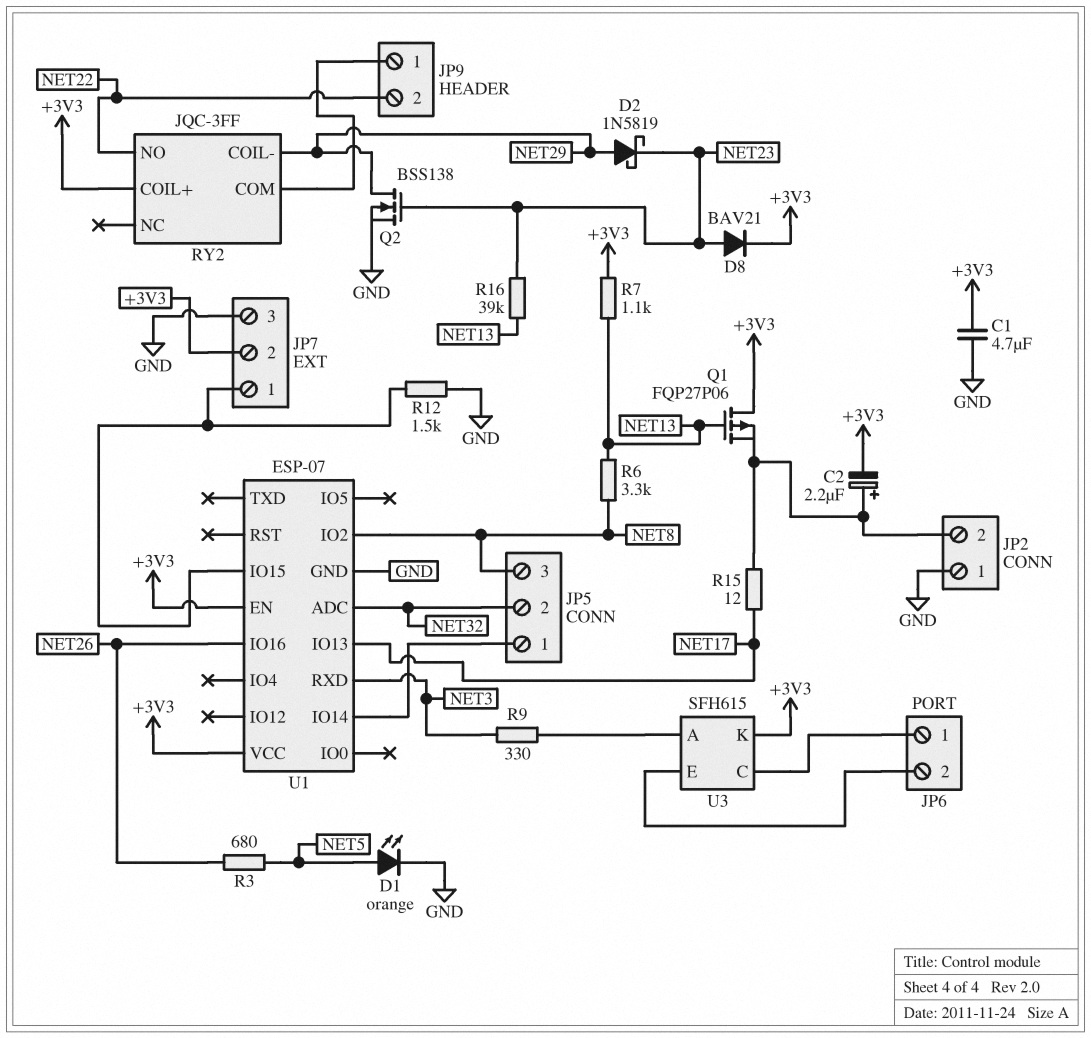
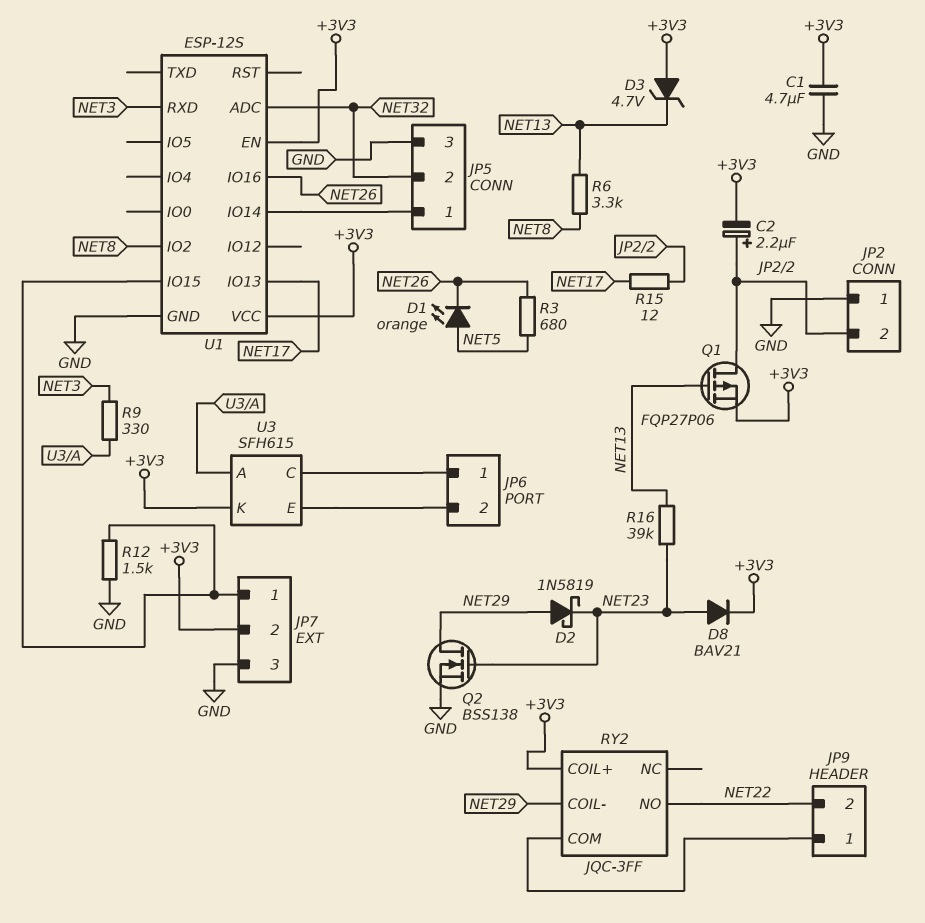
D1: LED orange (A NET5, K GND) -> LED orange (A NET5, K NET26)
D3: none -> zener 4.7V (A +3V3, K NET13)
JP5 pin 3: NET8 -> GND
Q1: PMOS FQP27P06 (G NET13, D +3V3, S JP2/2) -> PMOS FQP27P06 (G NET13, D JP2/2, S +3V3)
R7: 1.1k (+3V3, NET13) -> none
U1: ESP-07 -> ESP-12S

